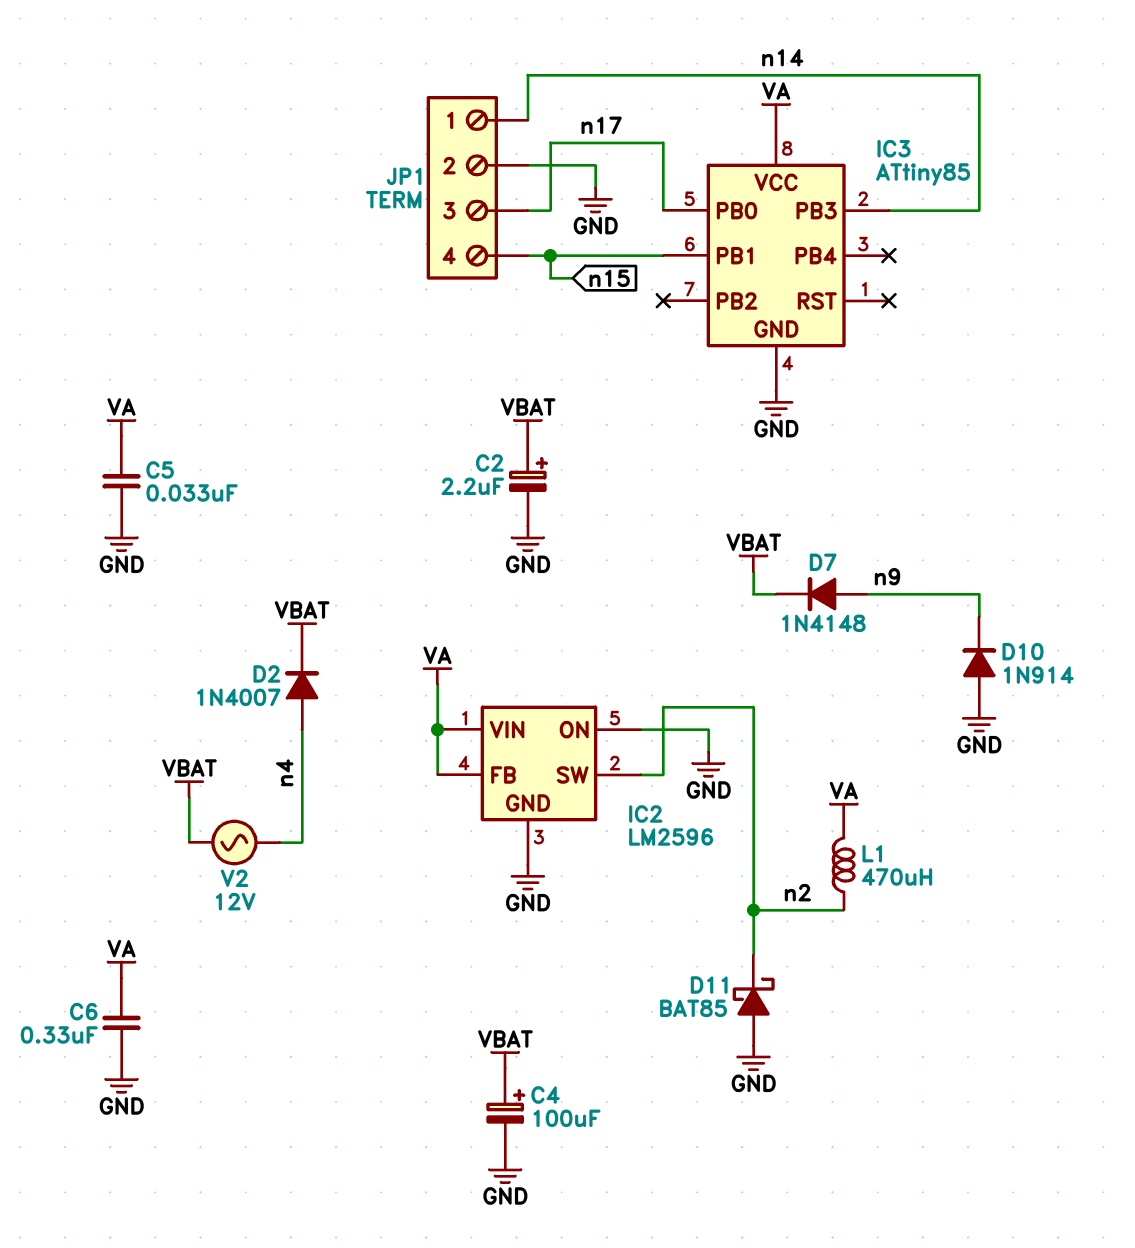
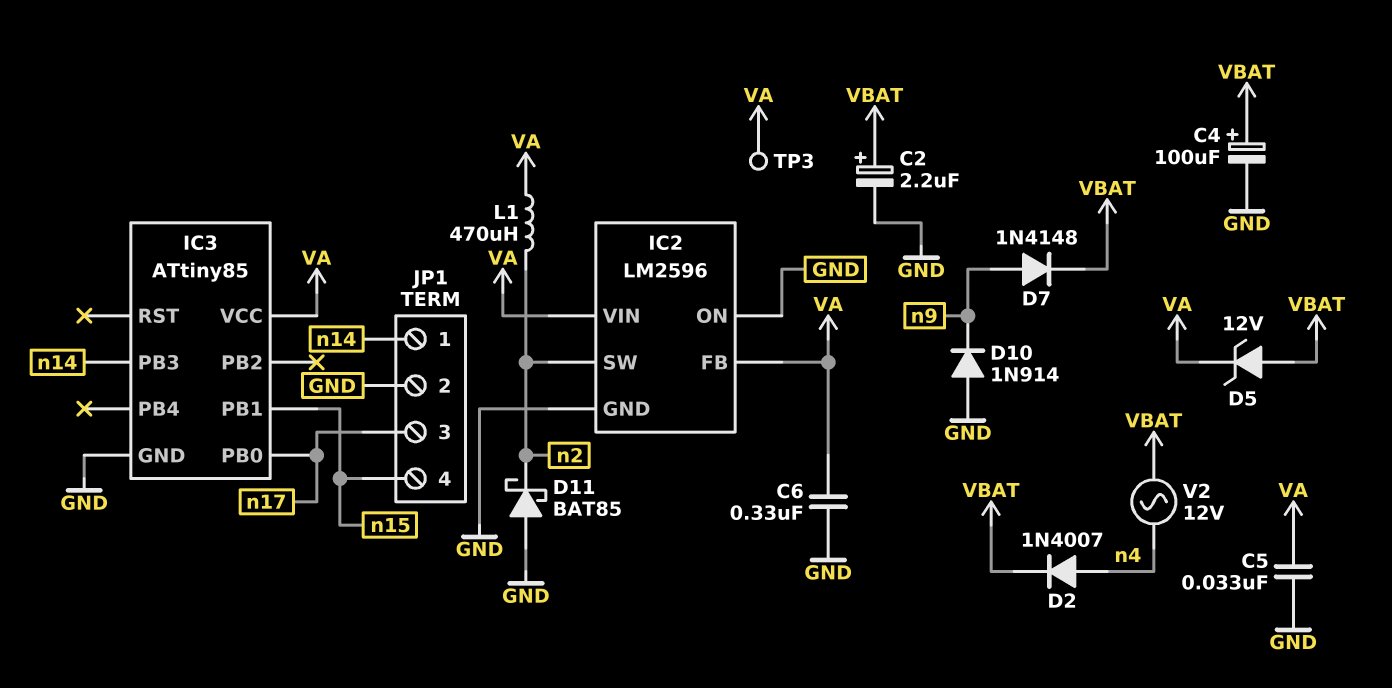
D5: none -> zener 12V (A VBAT, K VA)
TP3: none -> test point (VA)

